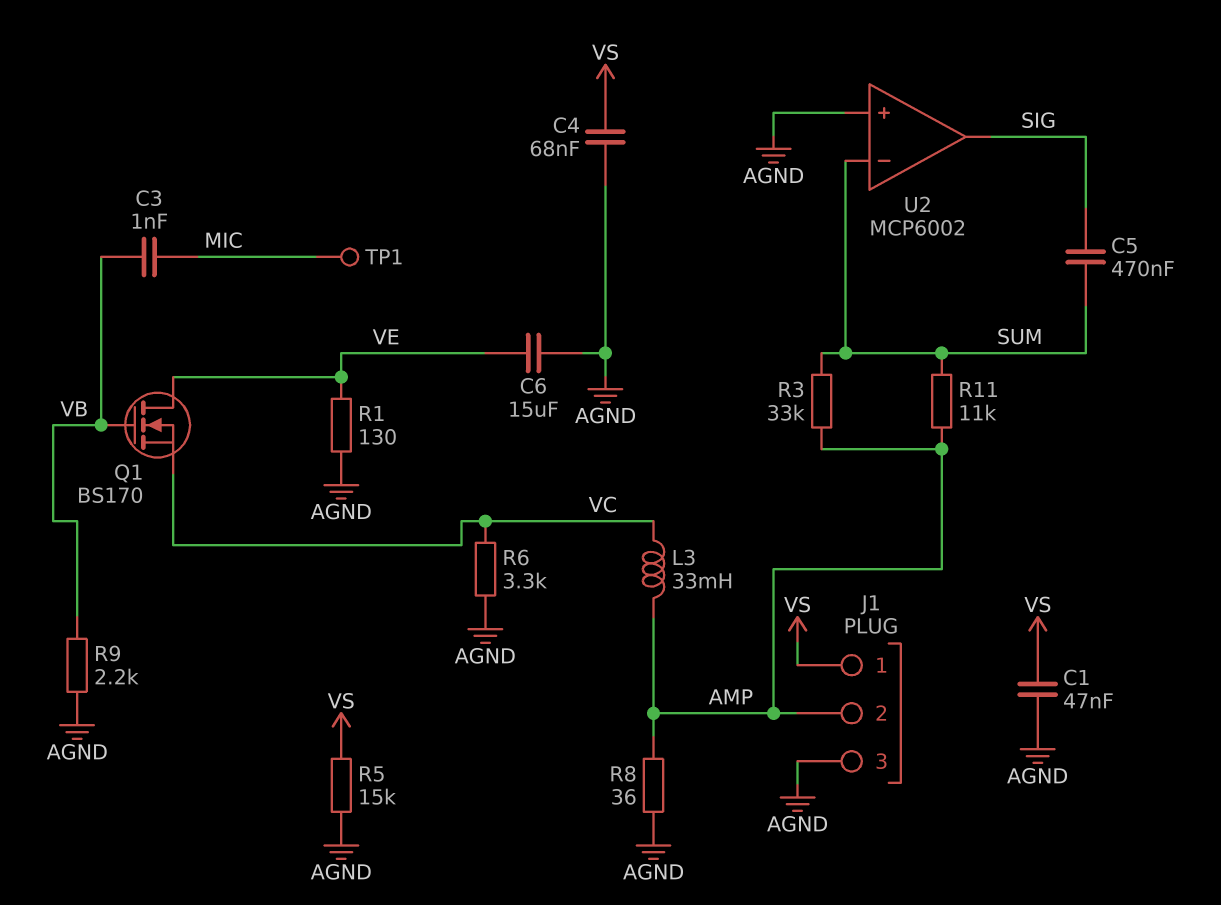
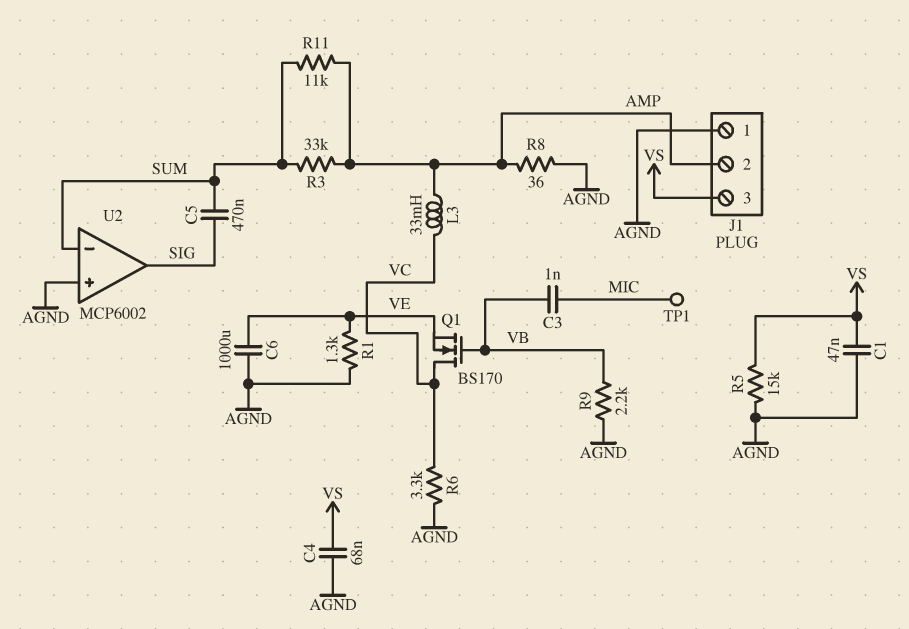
C6: 15uF (AGND, VE) -> 1000uF (AGND, VE)
J1 pin 1: VS -> AGND
J1 pin 3: AGND -> VS
Q1: NMOS BS170 (G VB, D VE, S VC) -> NMOS BS170 (G VB, D VC, S VE)
R1: 130 (AGND, VE) -> 1.3k (AGND, VE)

